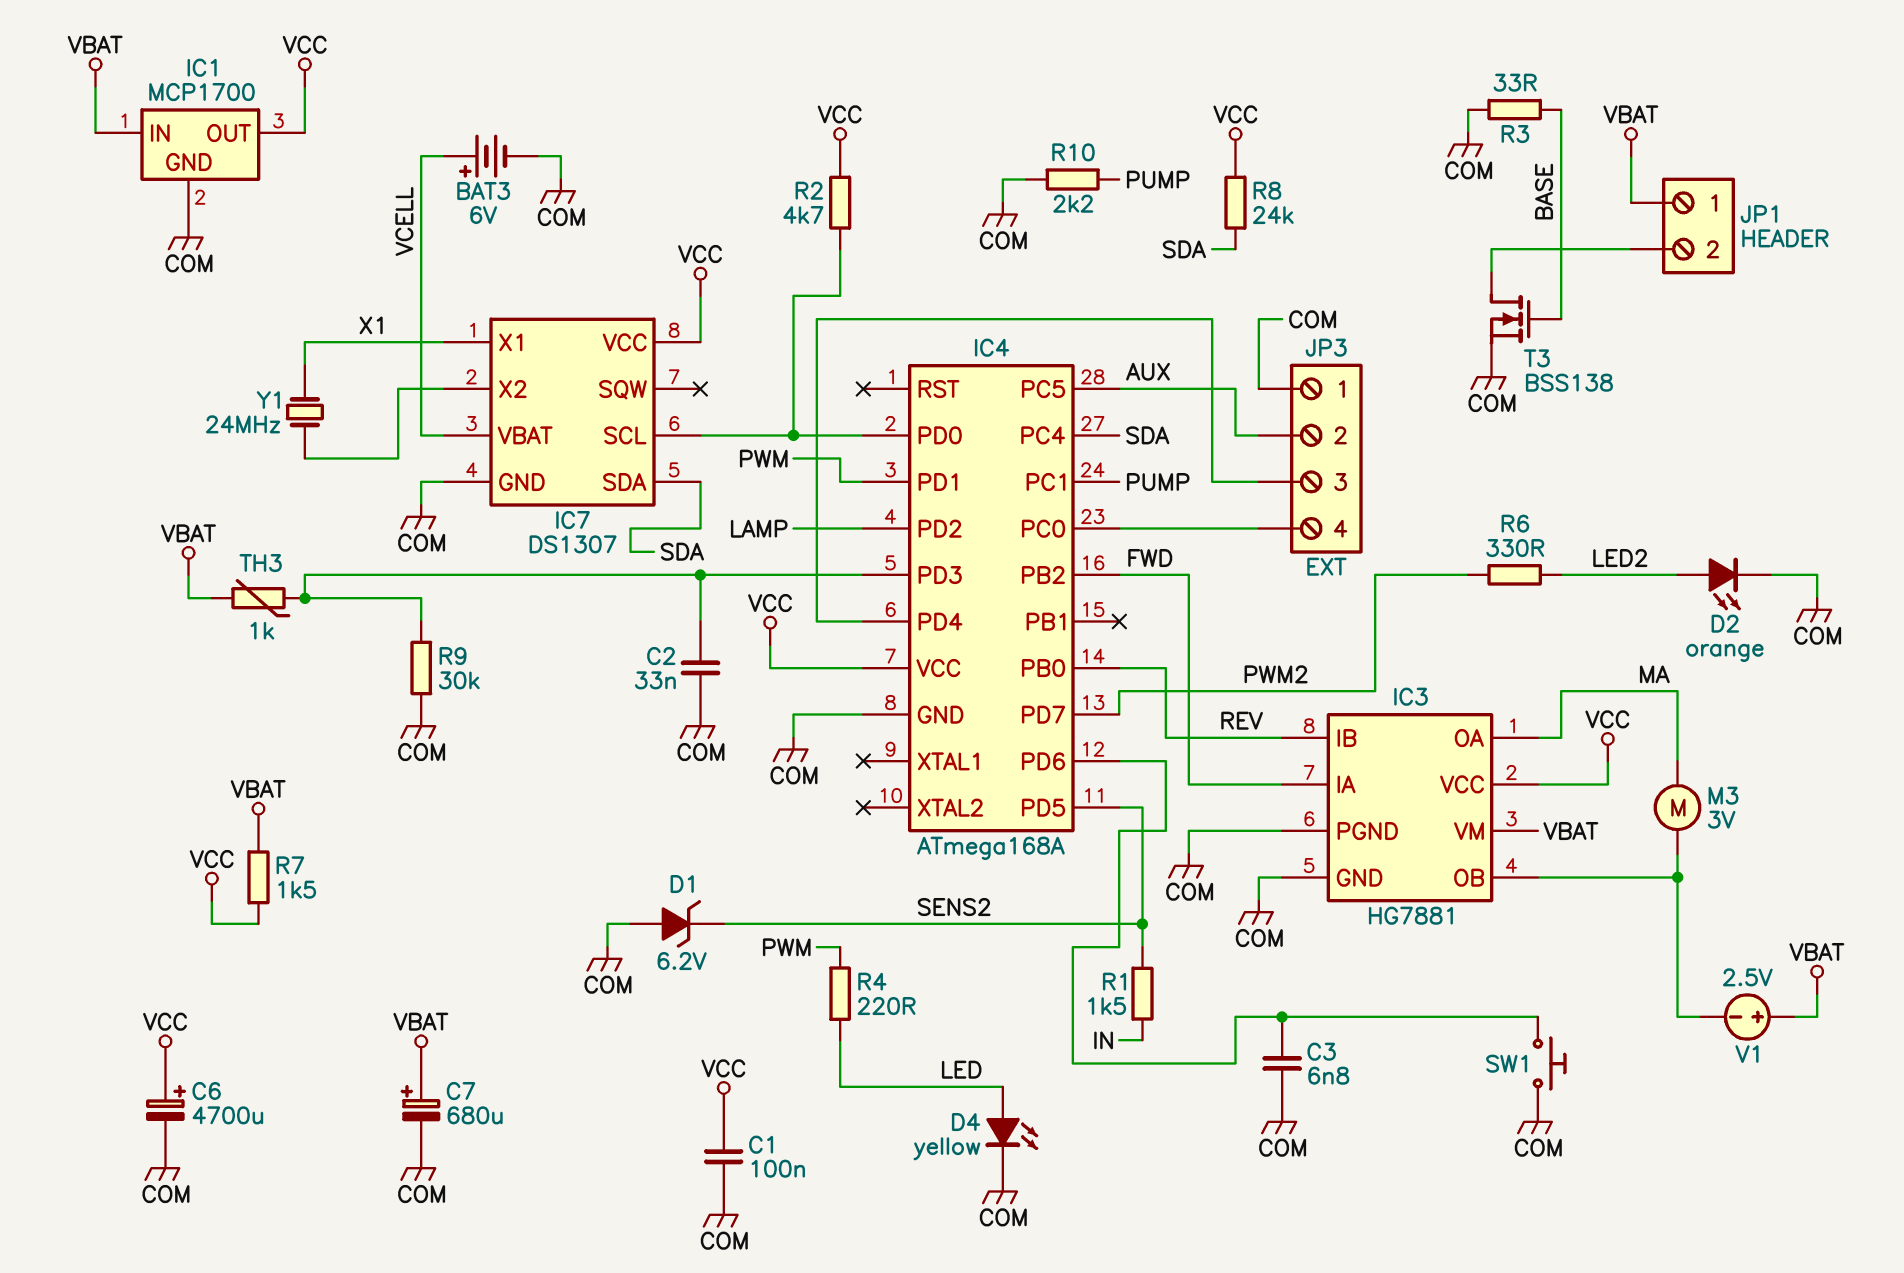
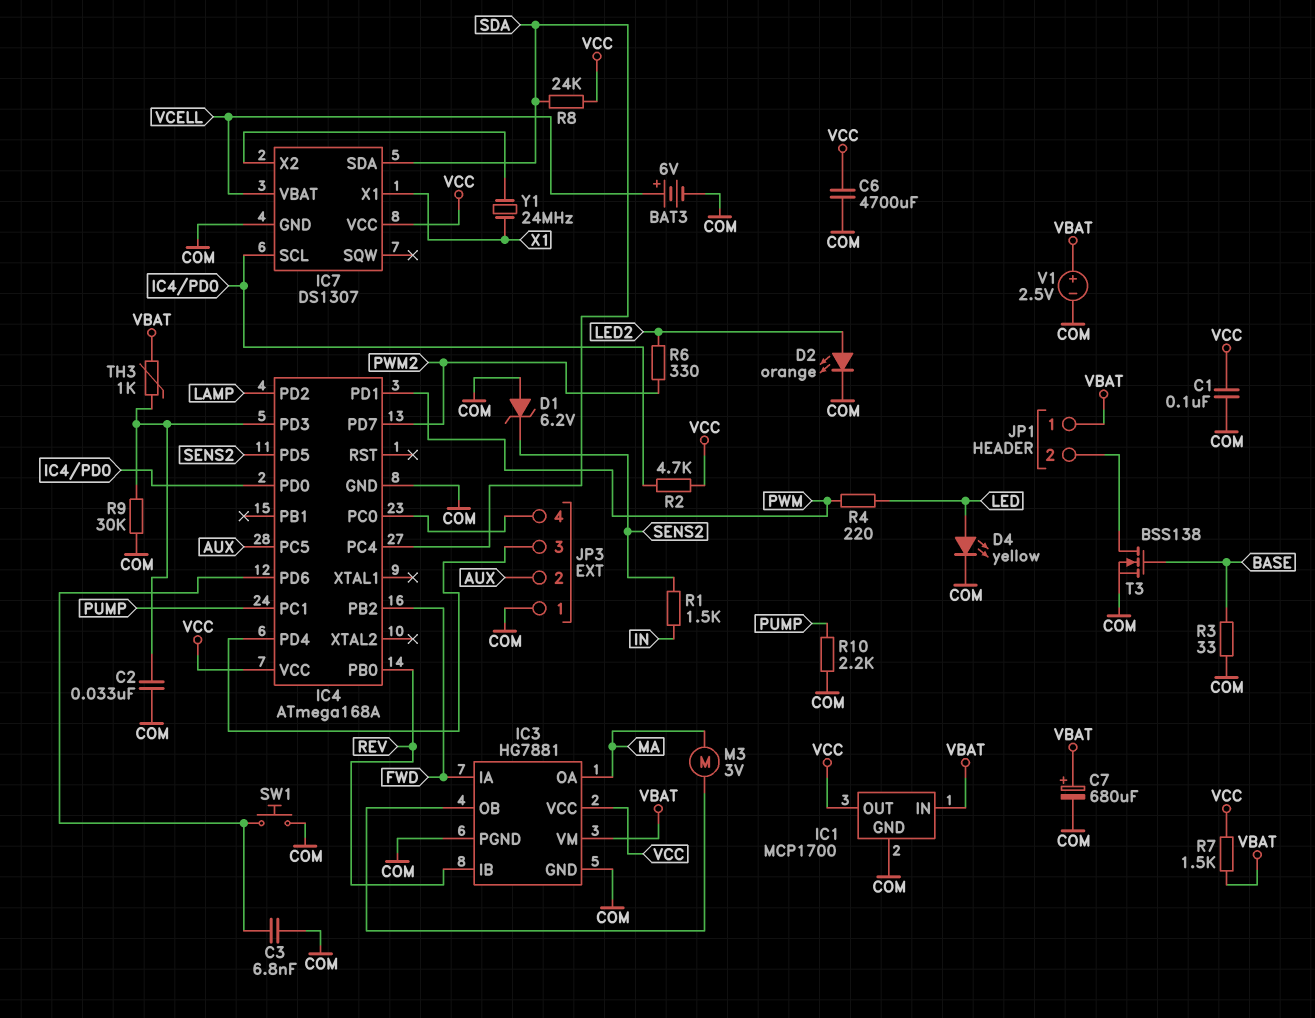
C6: 4700uF (plus VCC, minus COM) -> 4700uF (COM, VCC)
V1: 2.5V (plus VBAT, minus IC3/OB) -> 2.5V (plus VBAT, minus COM)

